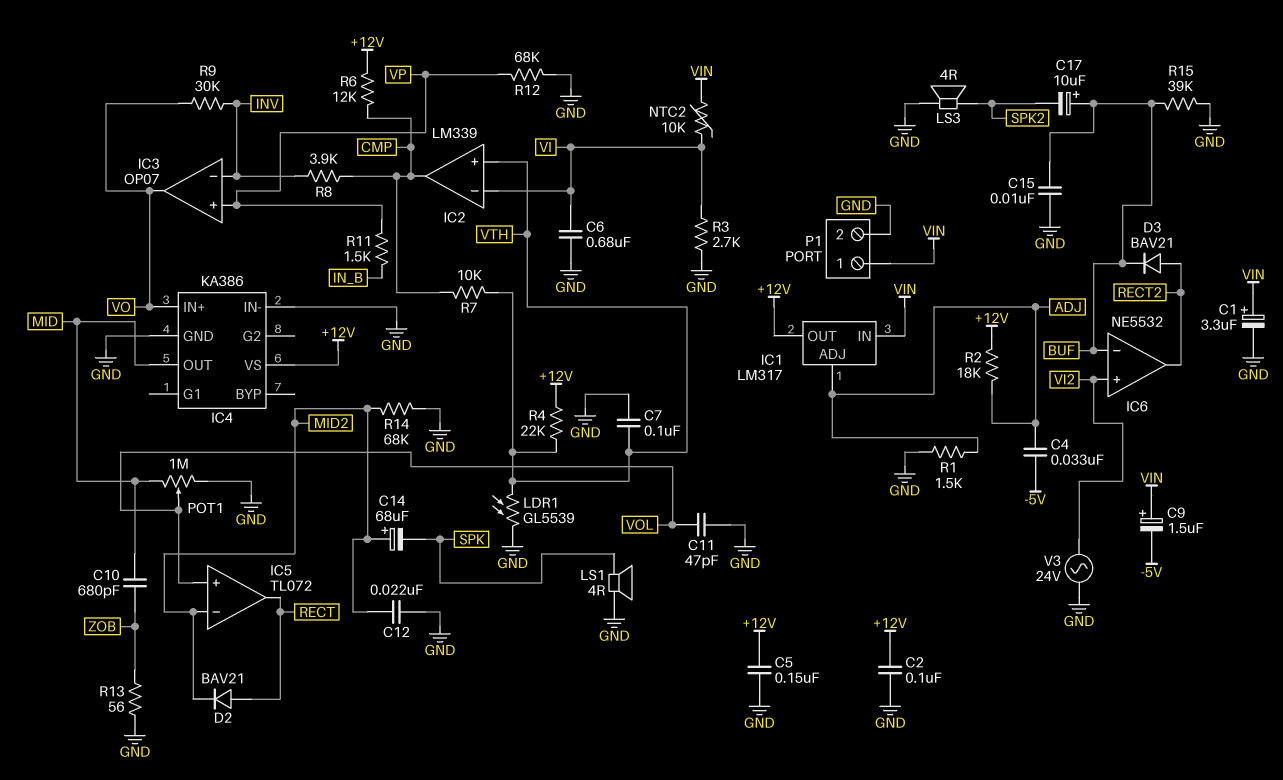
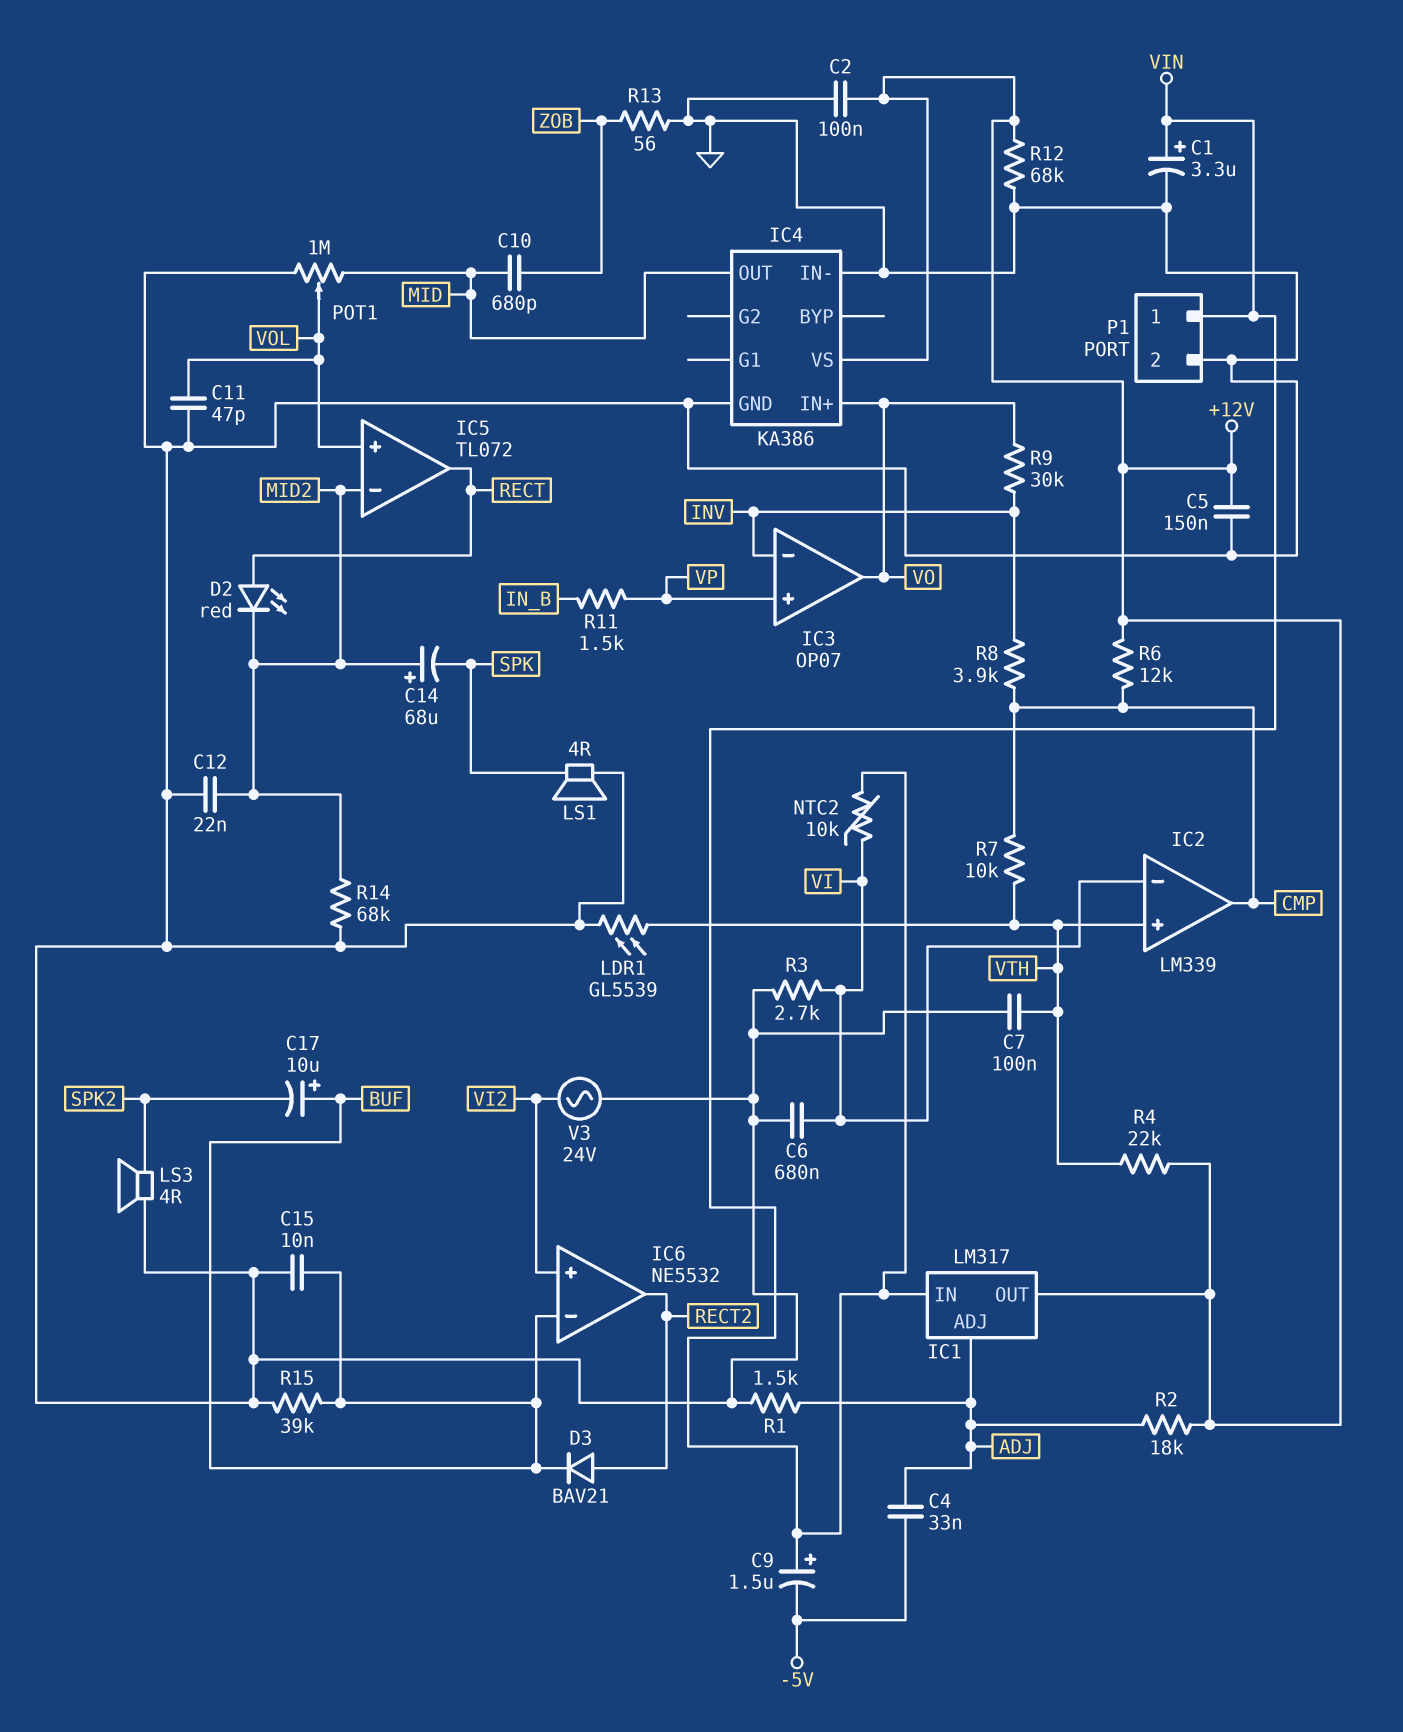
D2: diode BAV21 (A RECT, K MID2) -> LED red (A RECT, K MID2)
R12: 68k (GND, VP) -> 68k (+12V, GND)

